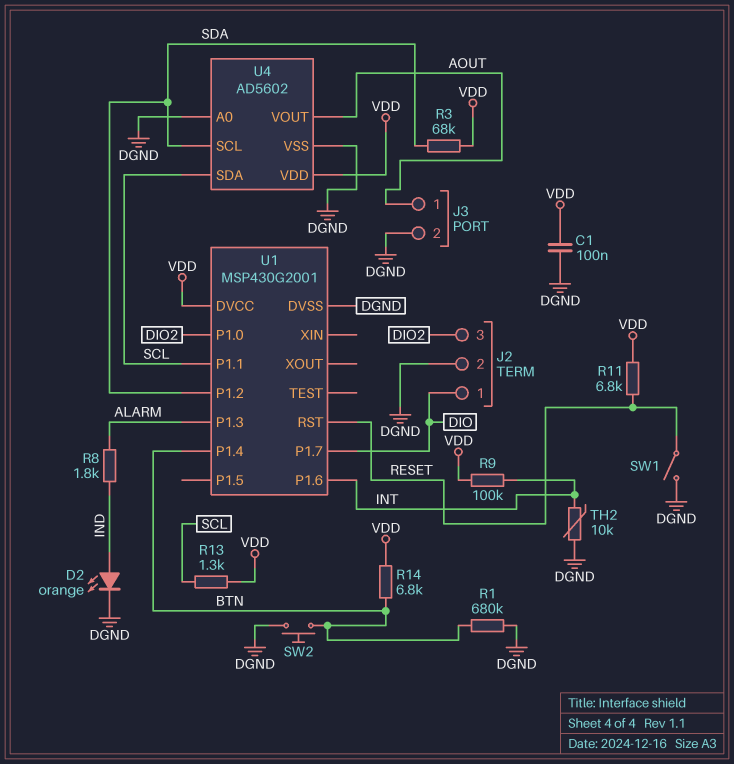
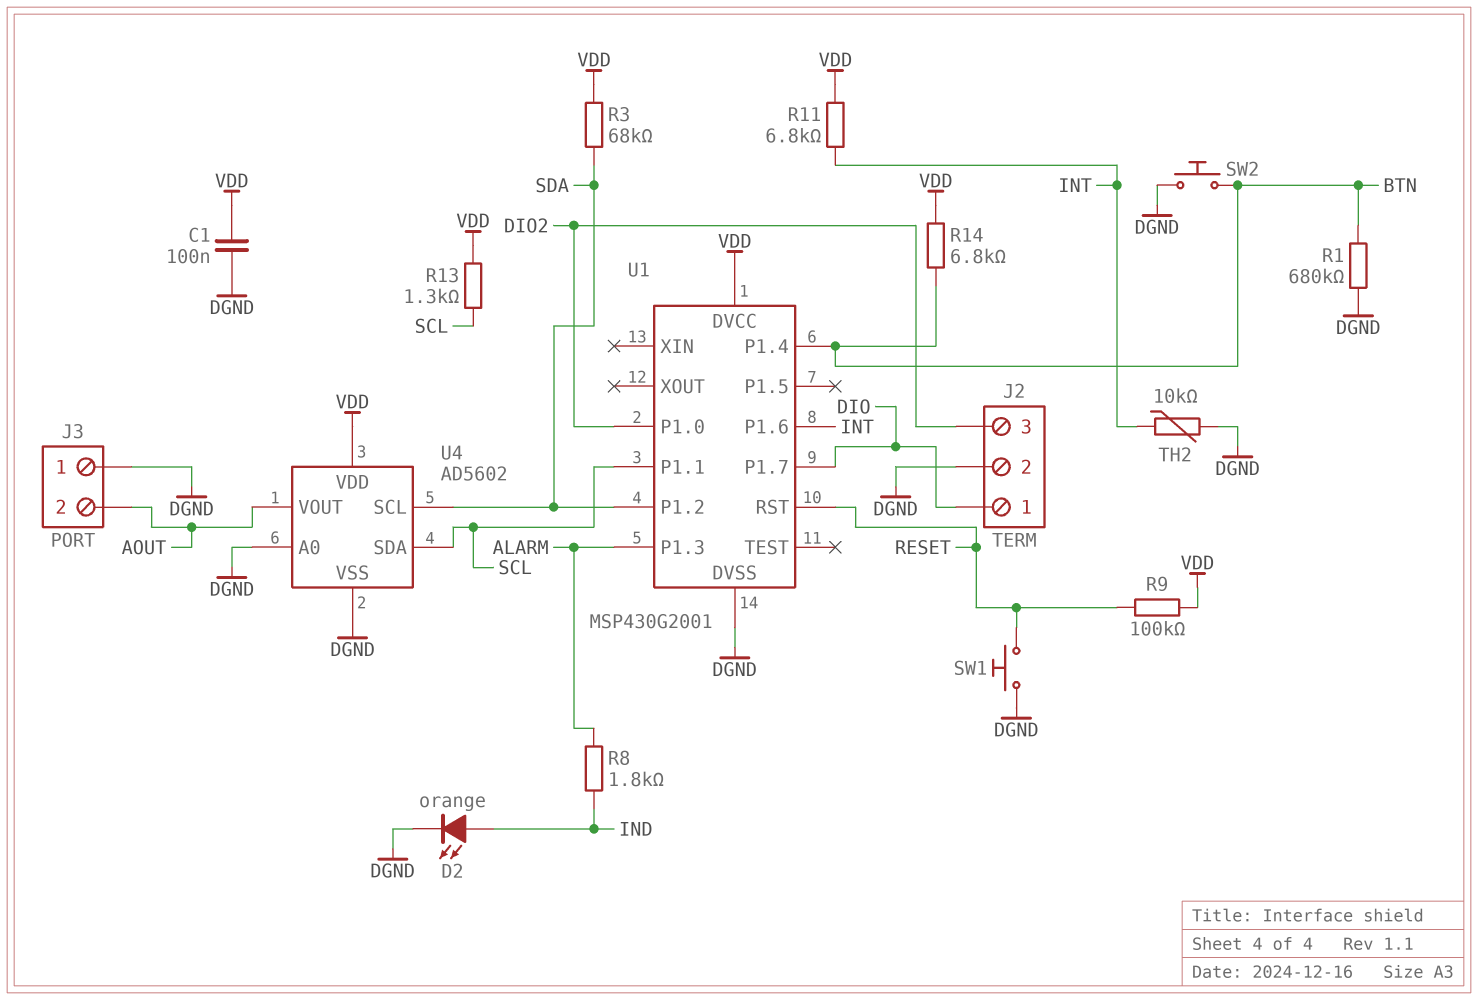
J3 pin 1: AOUT -> DGND
J3 pin 2: DGND -> AOUT
R9: 100k (INT, VDD) -> 100k (RESET, VDD)
R11: 6.8k (RESET, VDD) -> 6.8k (INT, VDD)
SW1: switch (DGND, RESET) -> button (DGND, RESET)

